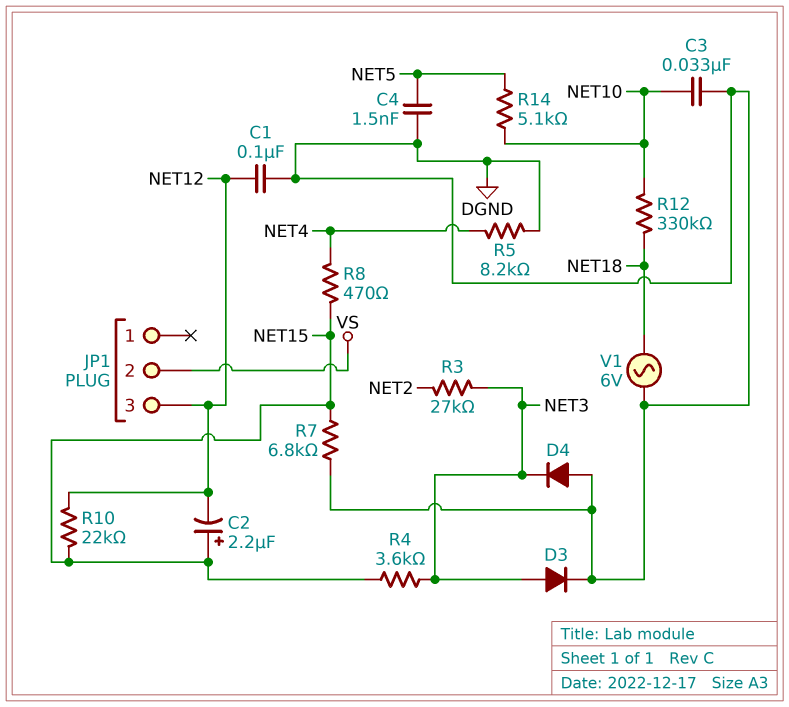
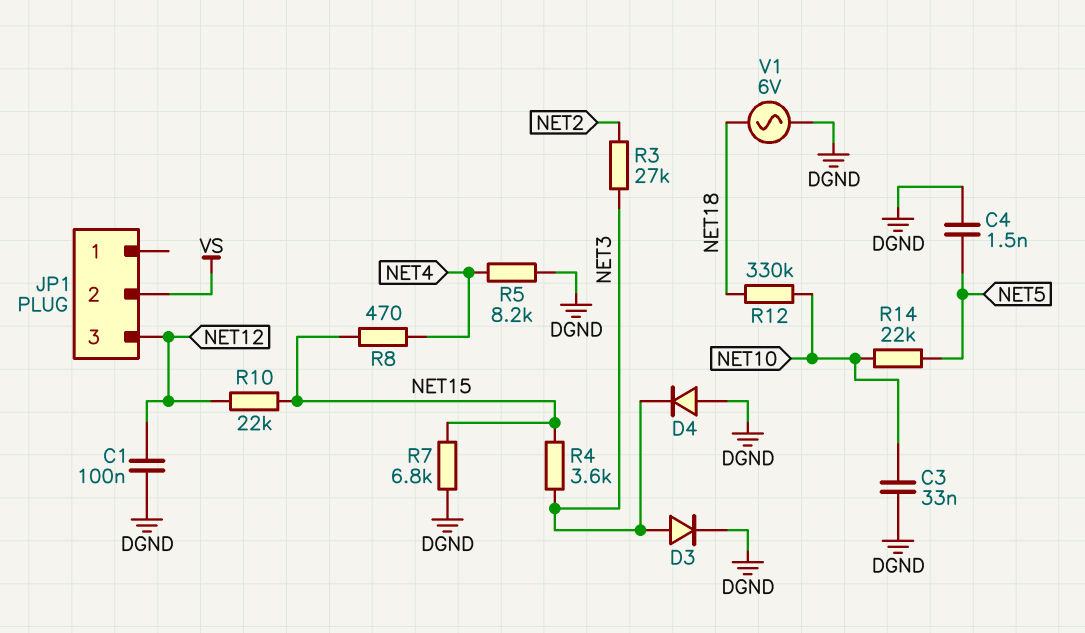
C2: 2.2uF (plus NET15, minus NET12) -> none
R14: 5.1k (NET5, NET10) -> 22k (NET5, NET10)

